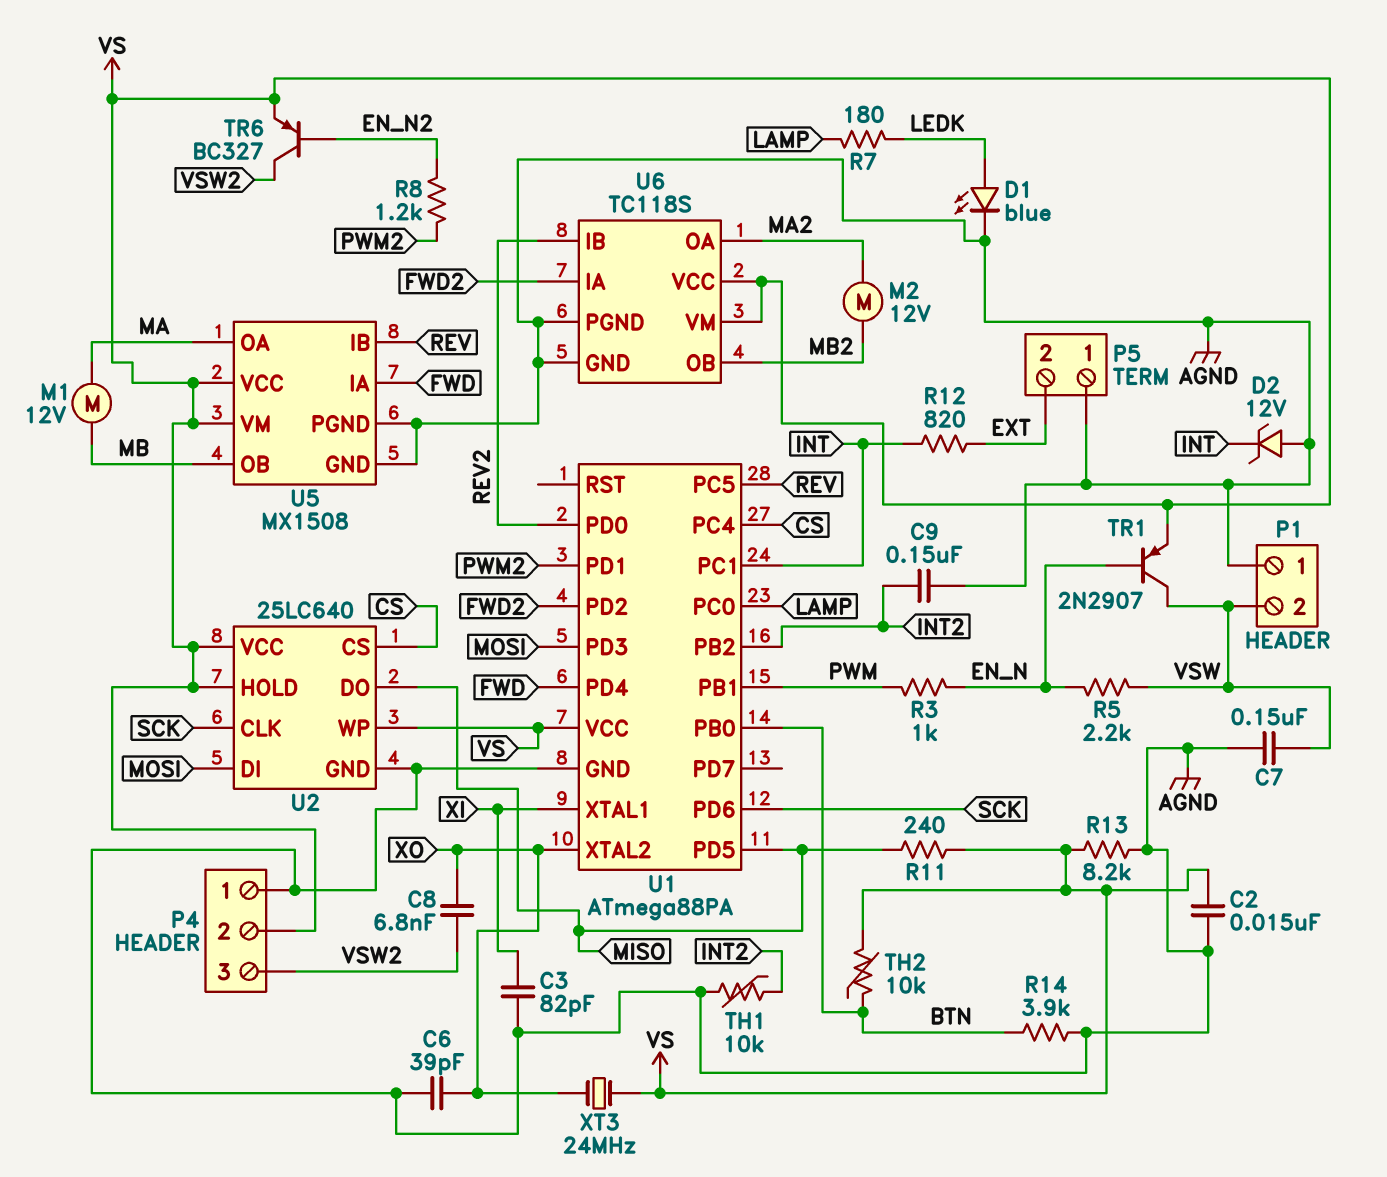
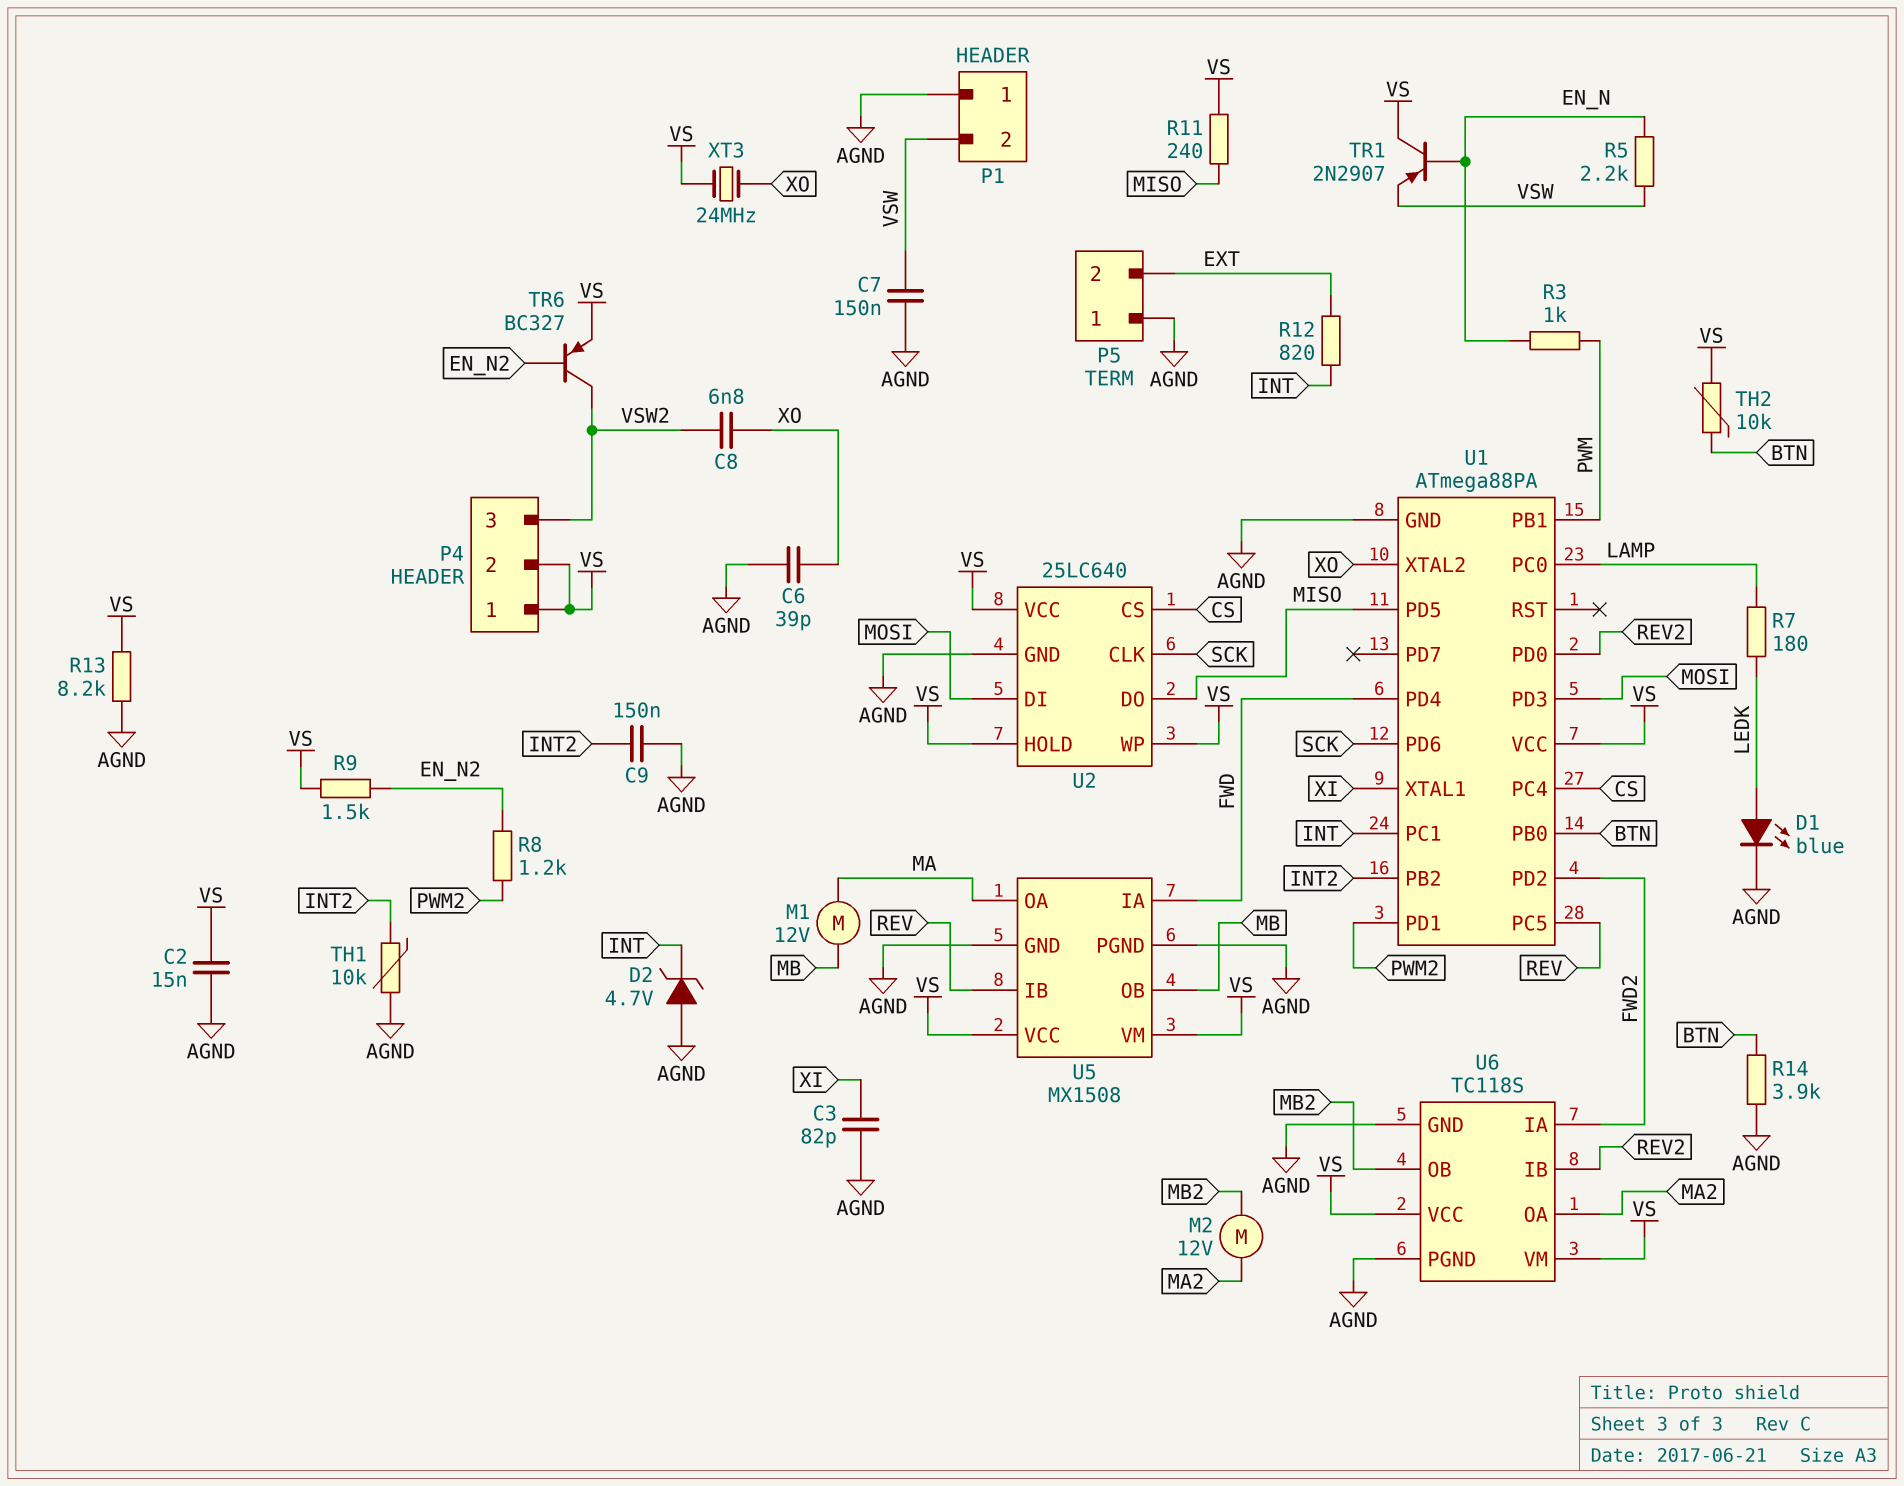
D2: zener 12V (A AGND, K INT) -> zener 4.7V (A AGND, K INT)
P4 pin 1: AGND -> VS
R9: none -> 1.5k (EN_N2, VS)
TR1: PNP 2N2907 (B EN_N, C VSW, E VS) -> PNP 2N2907 (B EN_N, C VS, E VSW)

